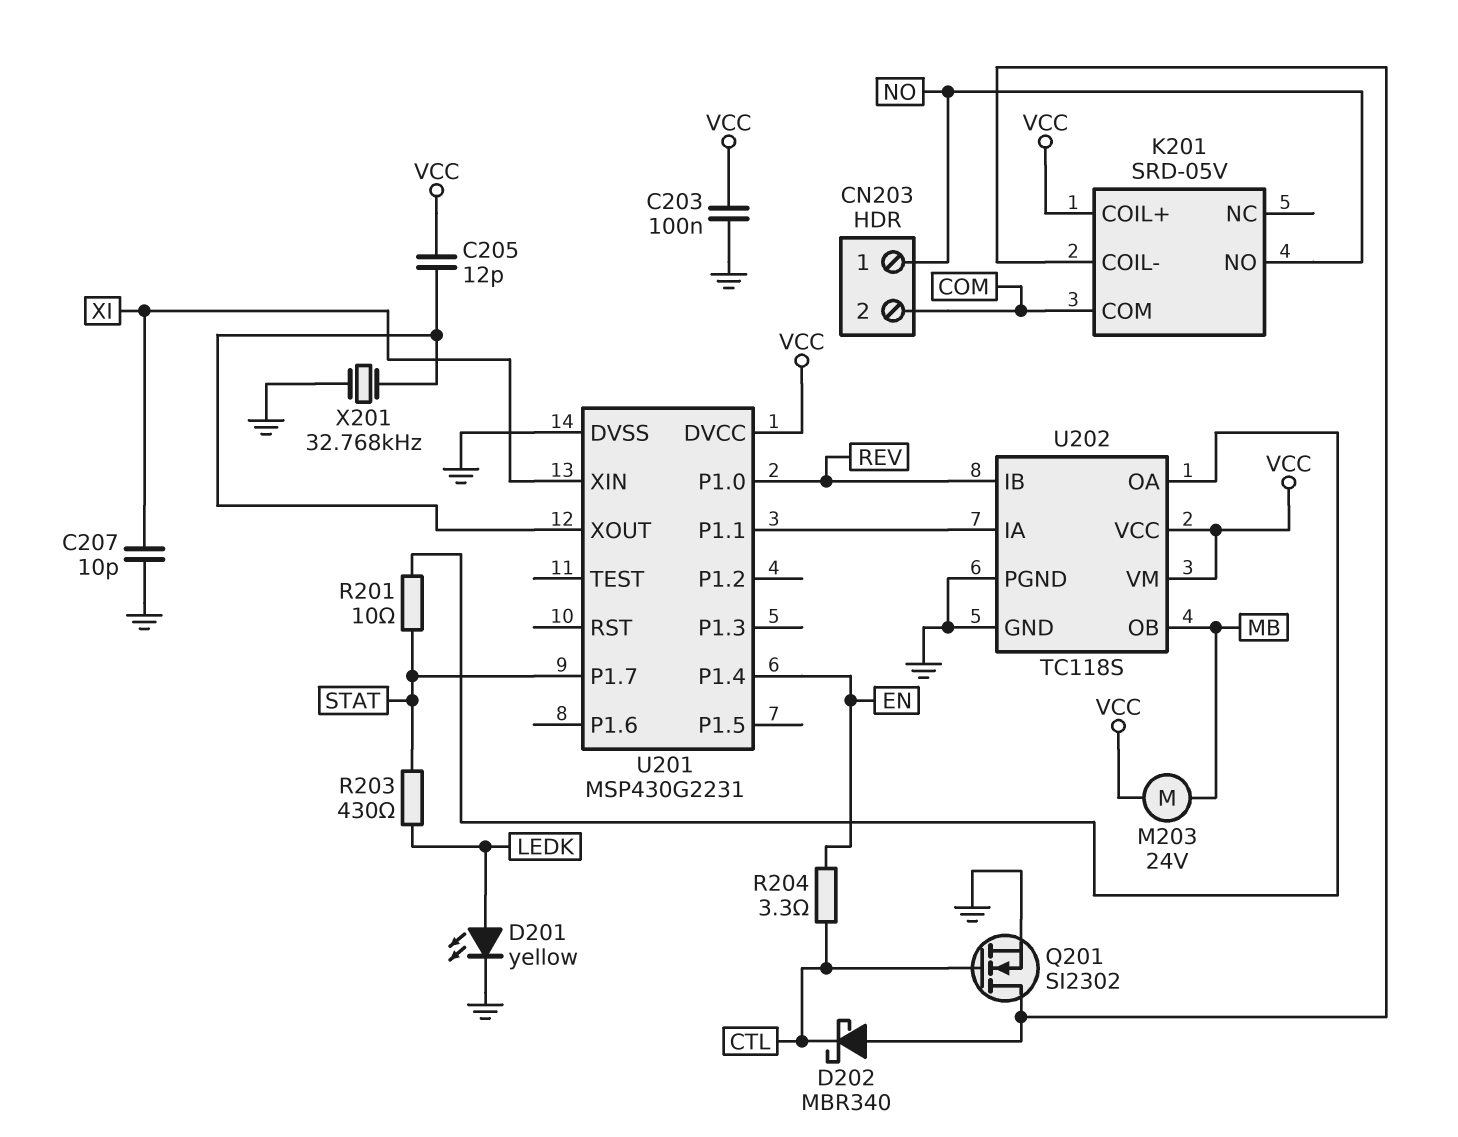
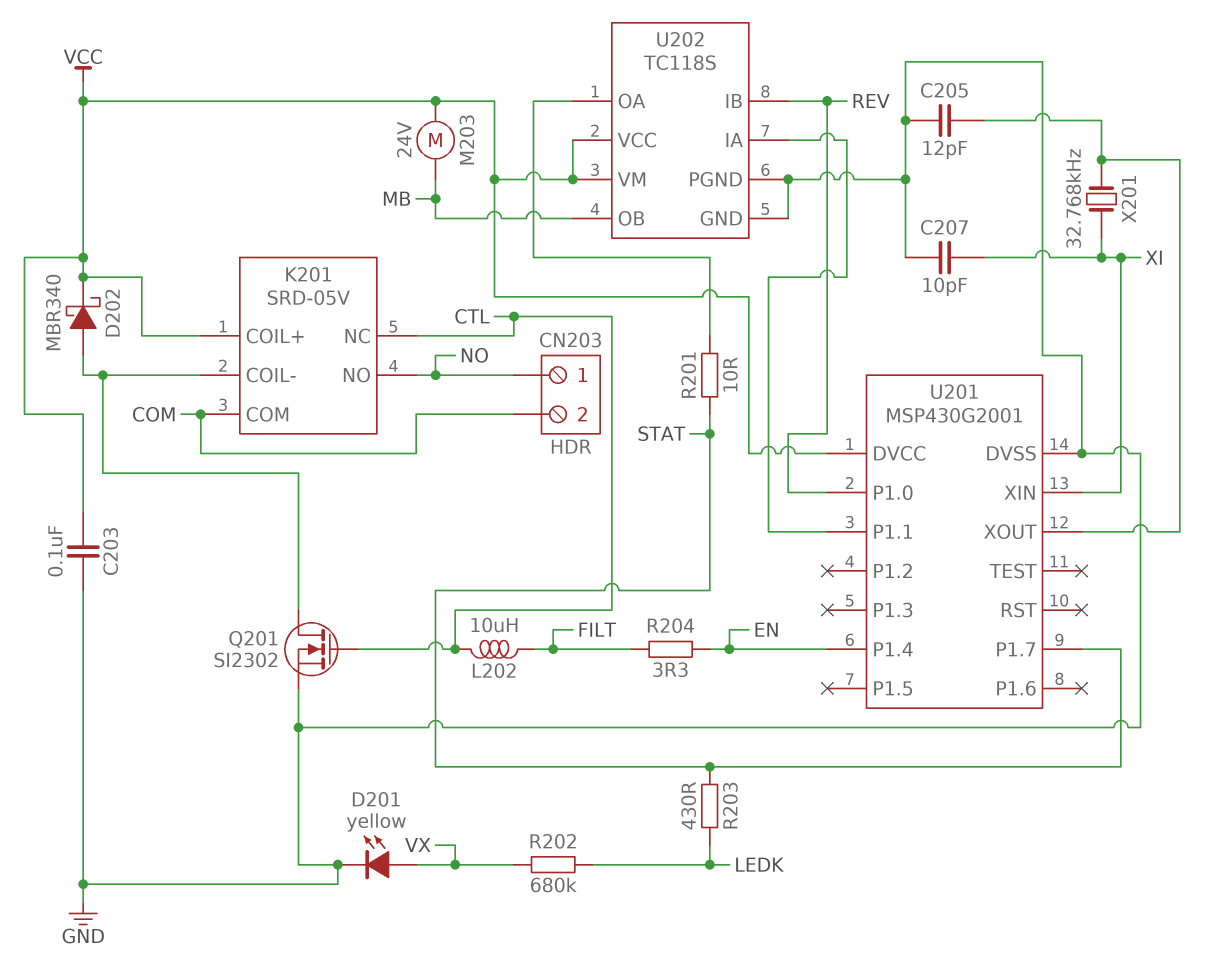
C205: 12pF (U201/XOUT, VCC) -> 12pF (GND, U201/XOUT)
D201: LED yellow (A LEDK, K GND) -> LED yellow (A VX, K GND)
D202: schottky MBR340 (A K201/COIL-, K CTL) -> schottky MBR340 (A K201/COIL-, K VCC)
K201 pin NC: none -> CTL
L202: none -> 10uH (CTL, FILT)
R202: none -> 680k (LEDK, VX)
R204: 3.3 (CTL, EN) -> 3.3 (EN, FILT)
U201: MSP430G2231 -> MSP430G2001
X201: 32.768kHz (GND, U201/XOUT) -> 32.768kHz (U201/XOUT, XI)

